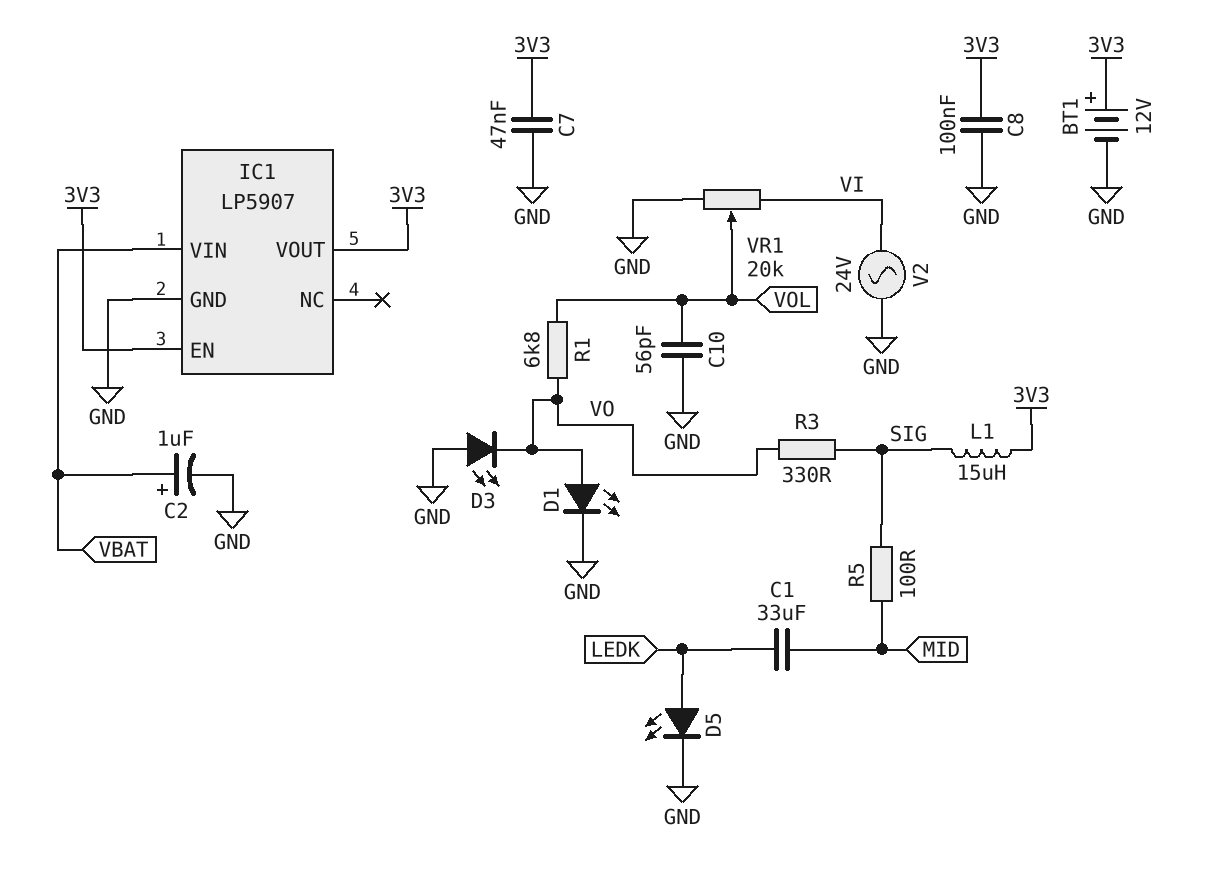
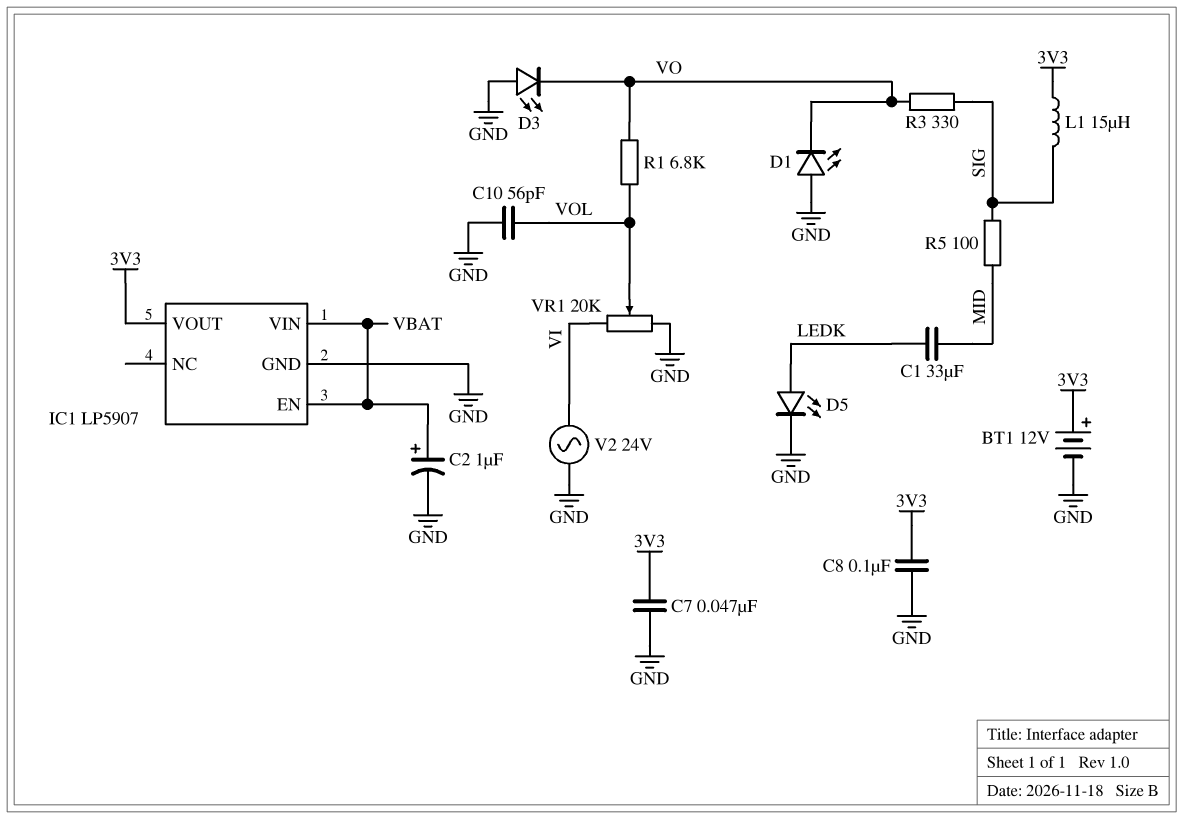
D1: LED (A VO, K GND) -> LED (A GND, K VO)
IC1 pin EN: 3V3 -> VBAT

